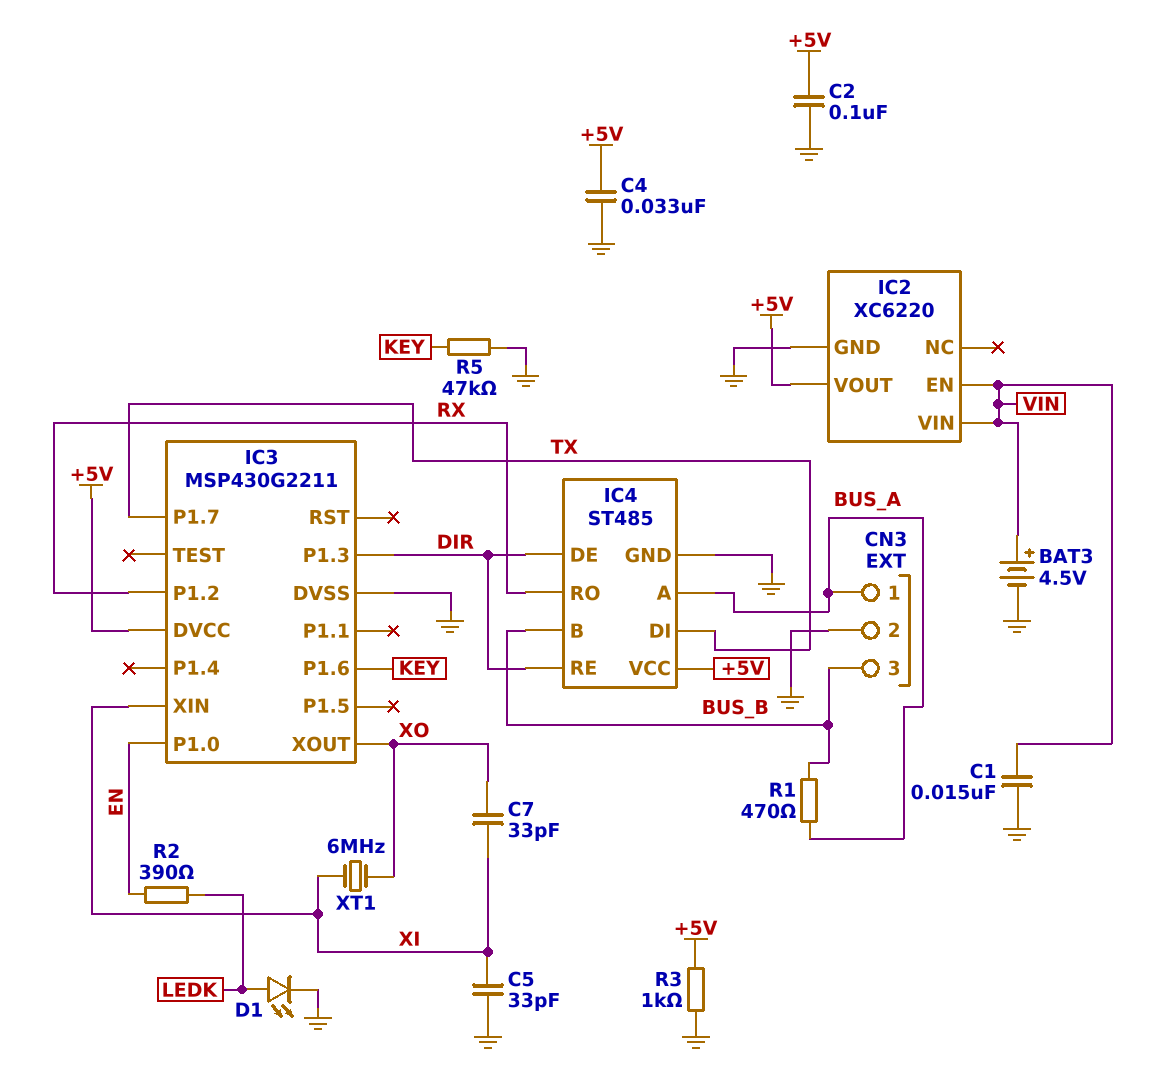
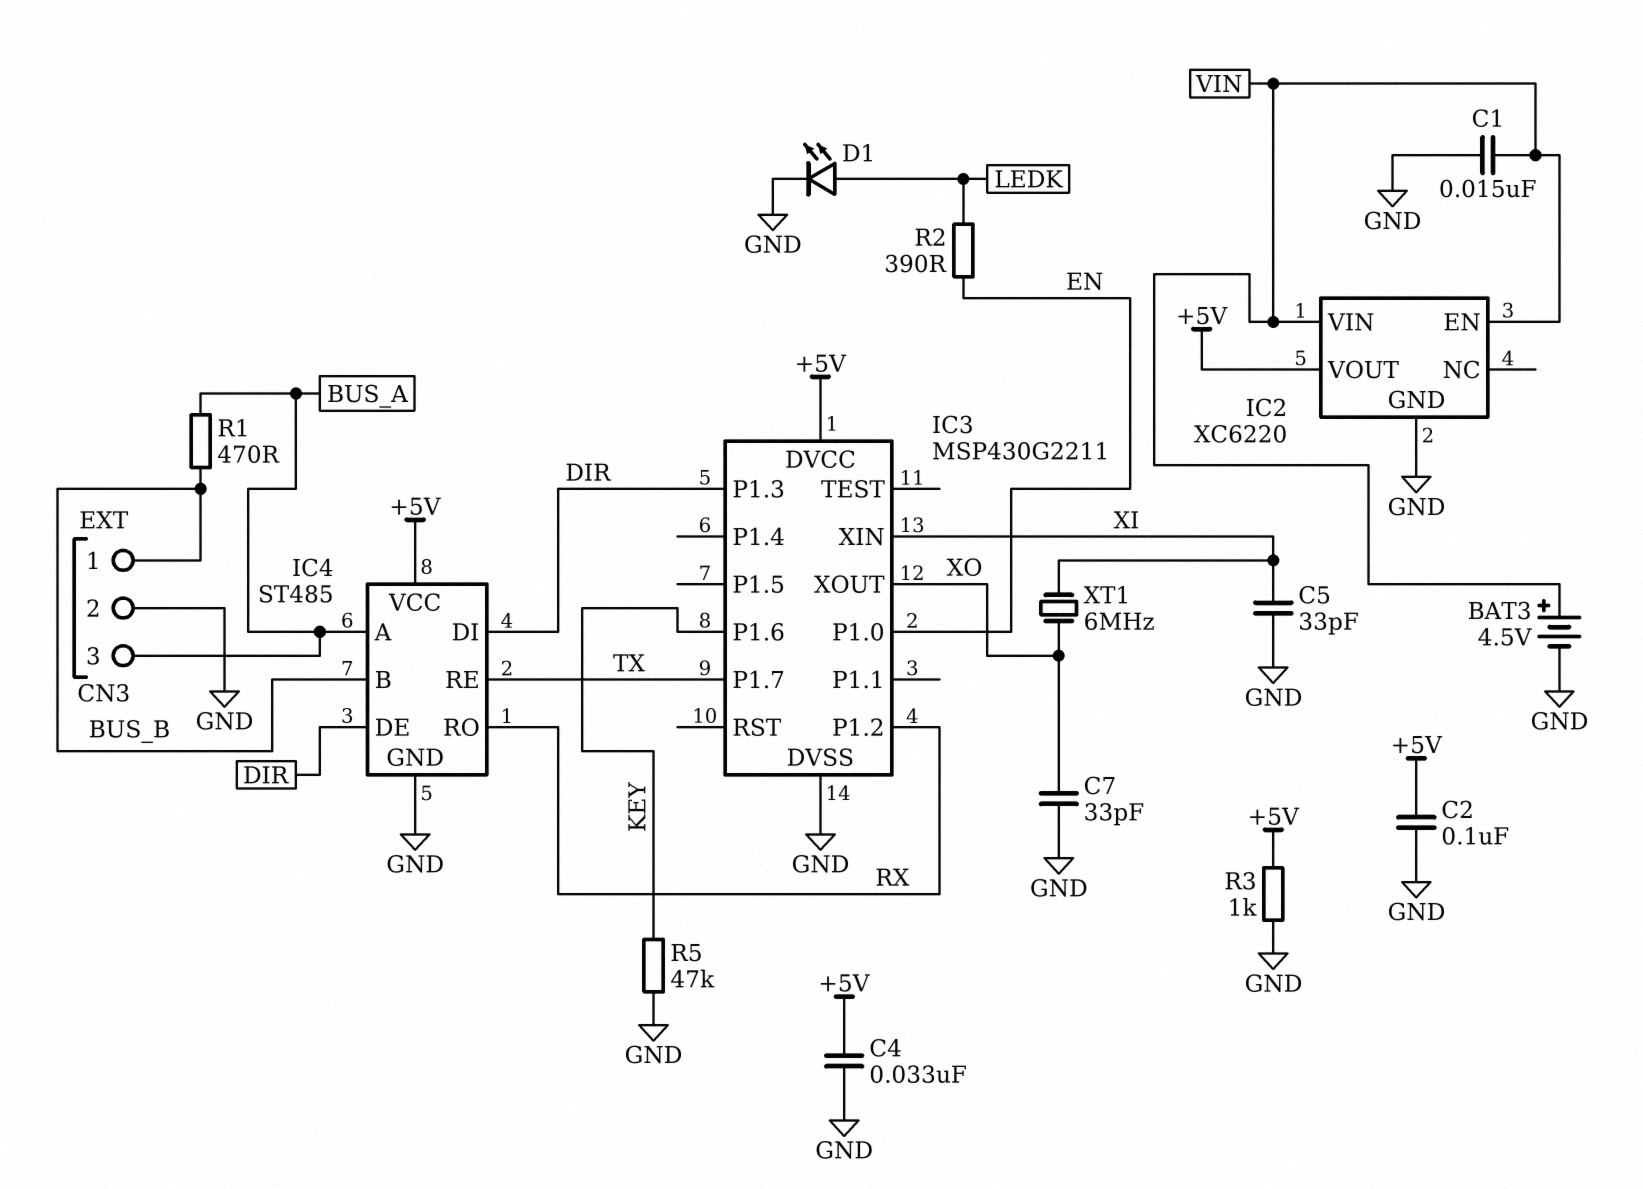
C7: 33pF (XI, XO) -> 33pF (GND, XO)
CN3 pin 1: BUS_A -> BUS_B
CN3 pin 3: BUS_B -> BUS_A
IC4 pin DI: TX -> DIR
IC4 pin RE: DIR -> TX

